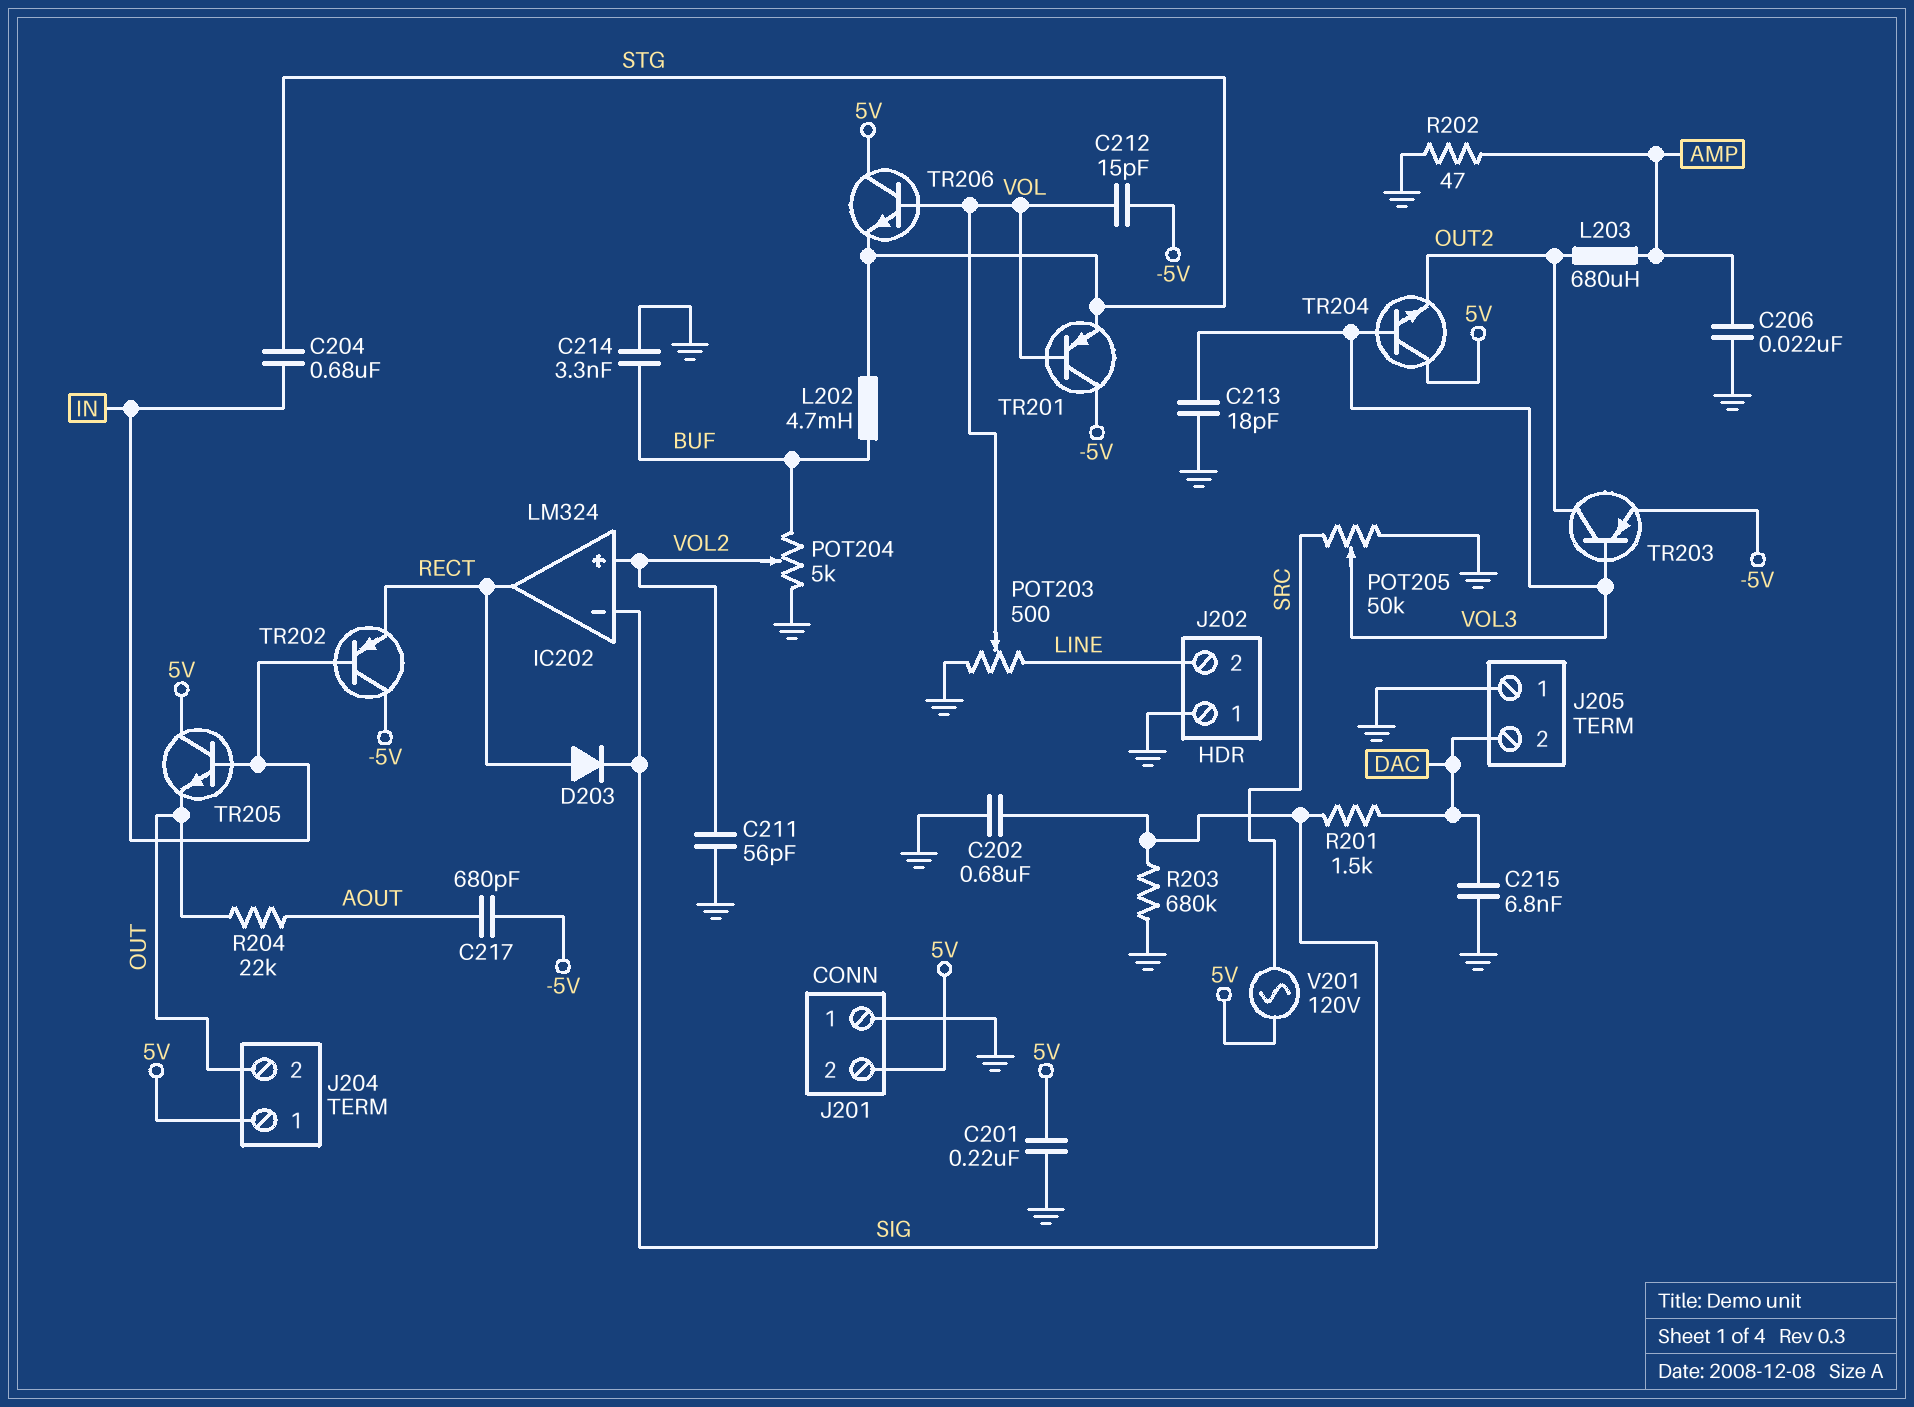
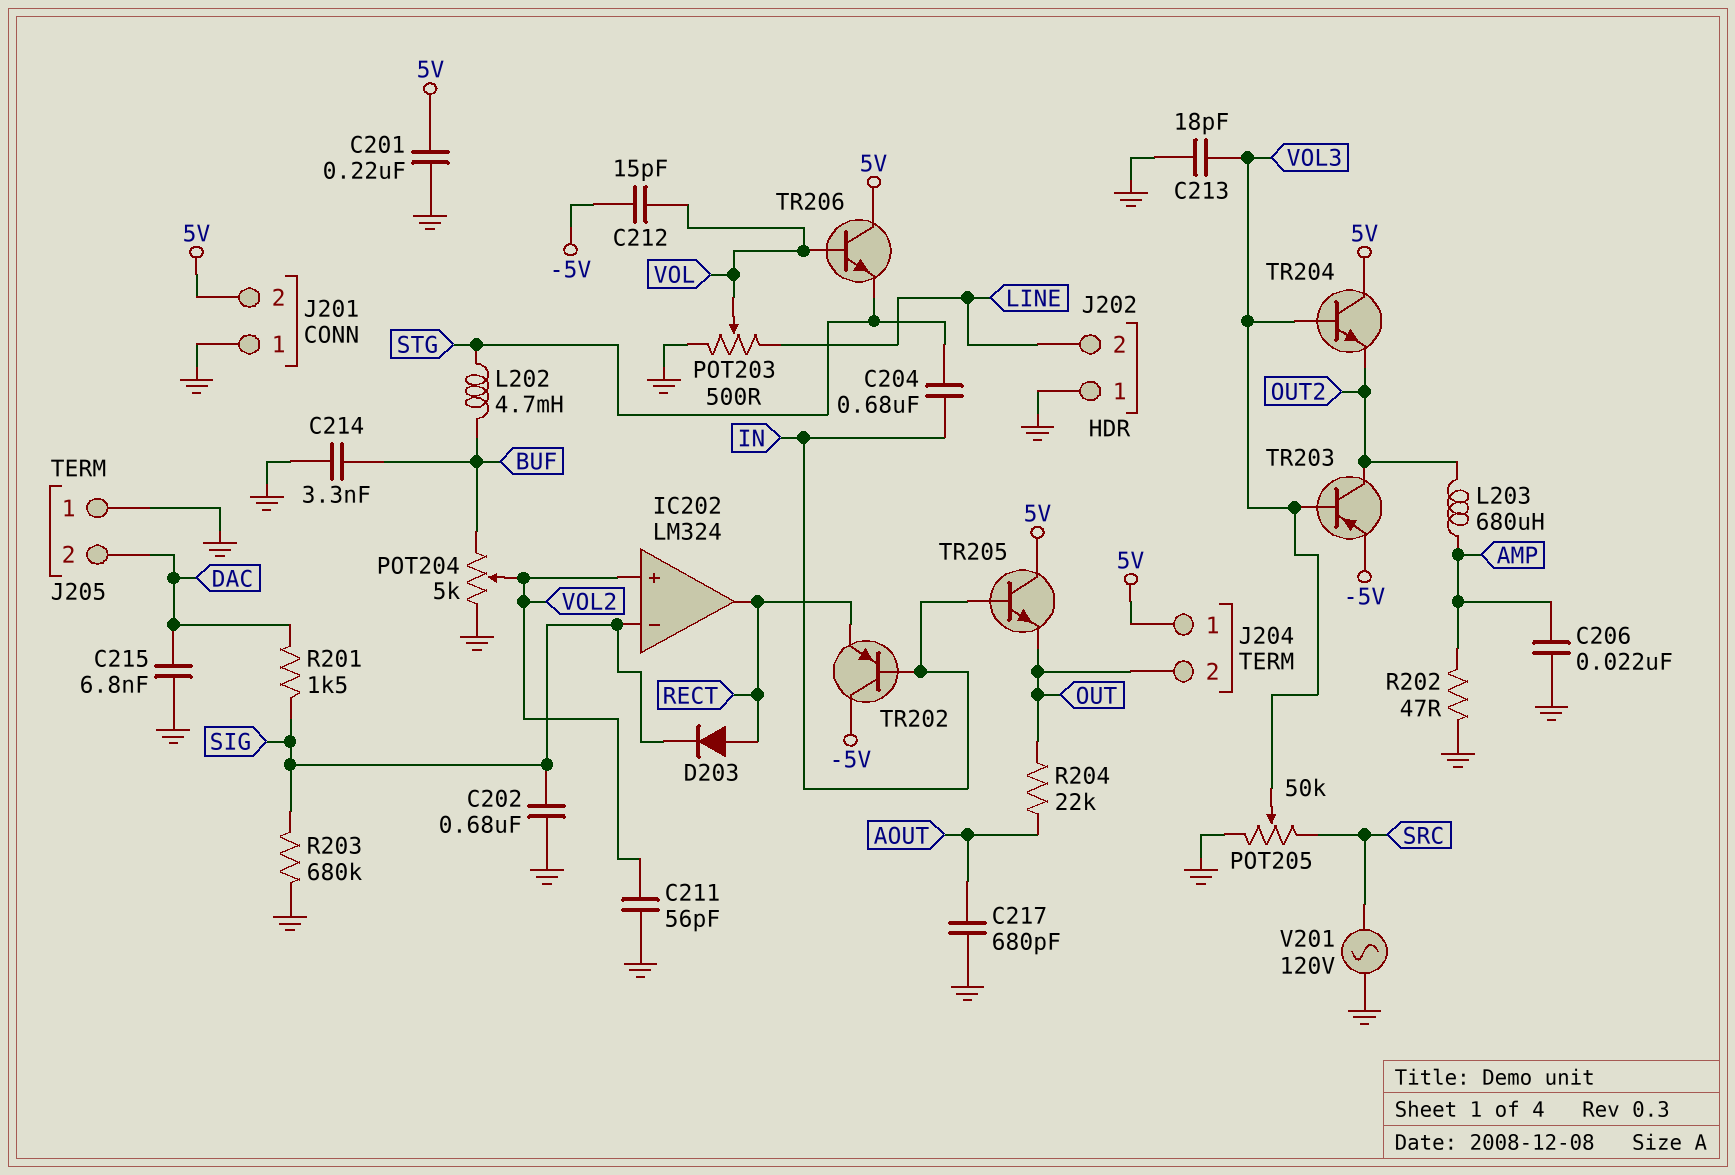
C217: 680pF (-5V, AOUT) -> 680pF (AOUT, GND)
TR201: PNP (B VOL, C -5V, E STG) -> none
V201: AC 120V (5V, SRC) -> AC 120V (GND, SRC)

